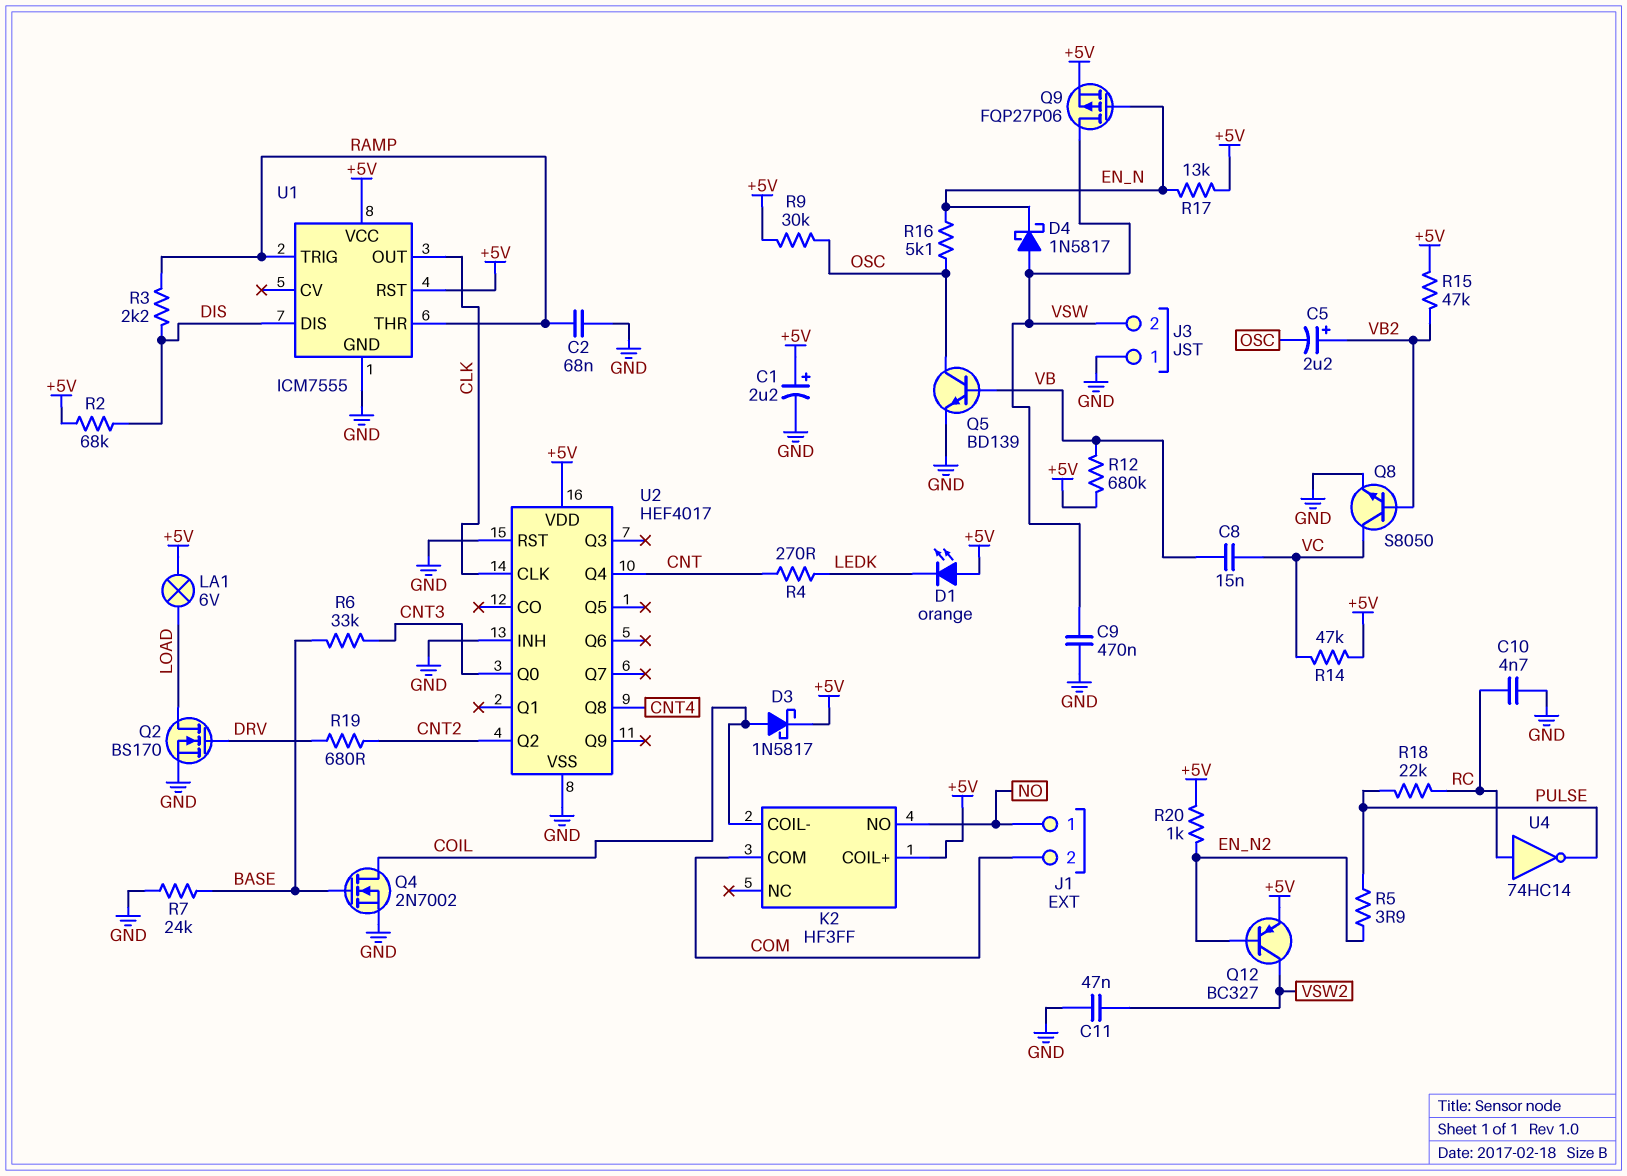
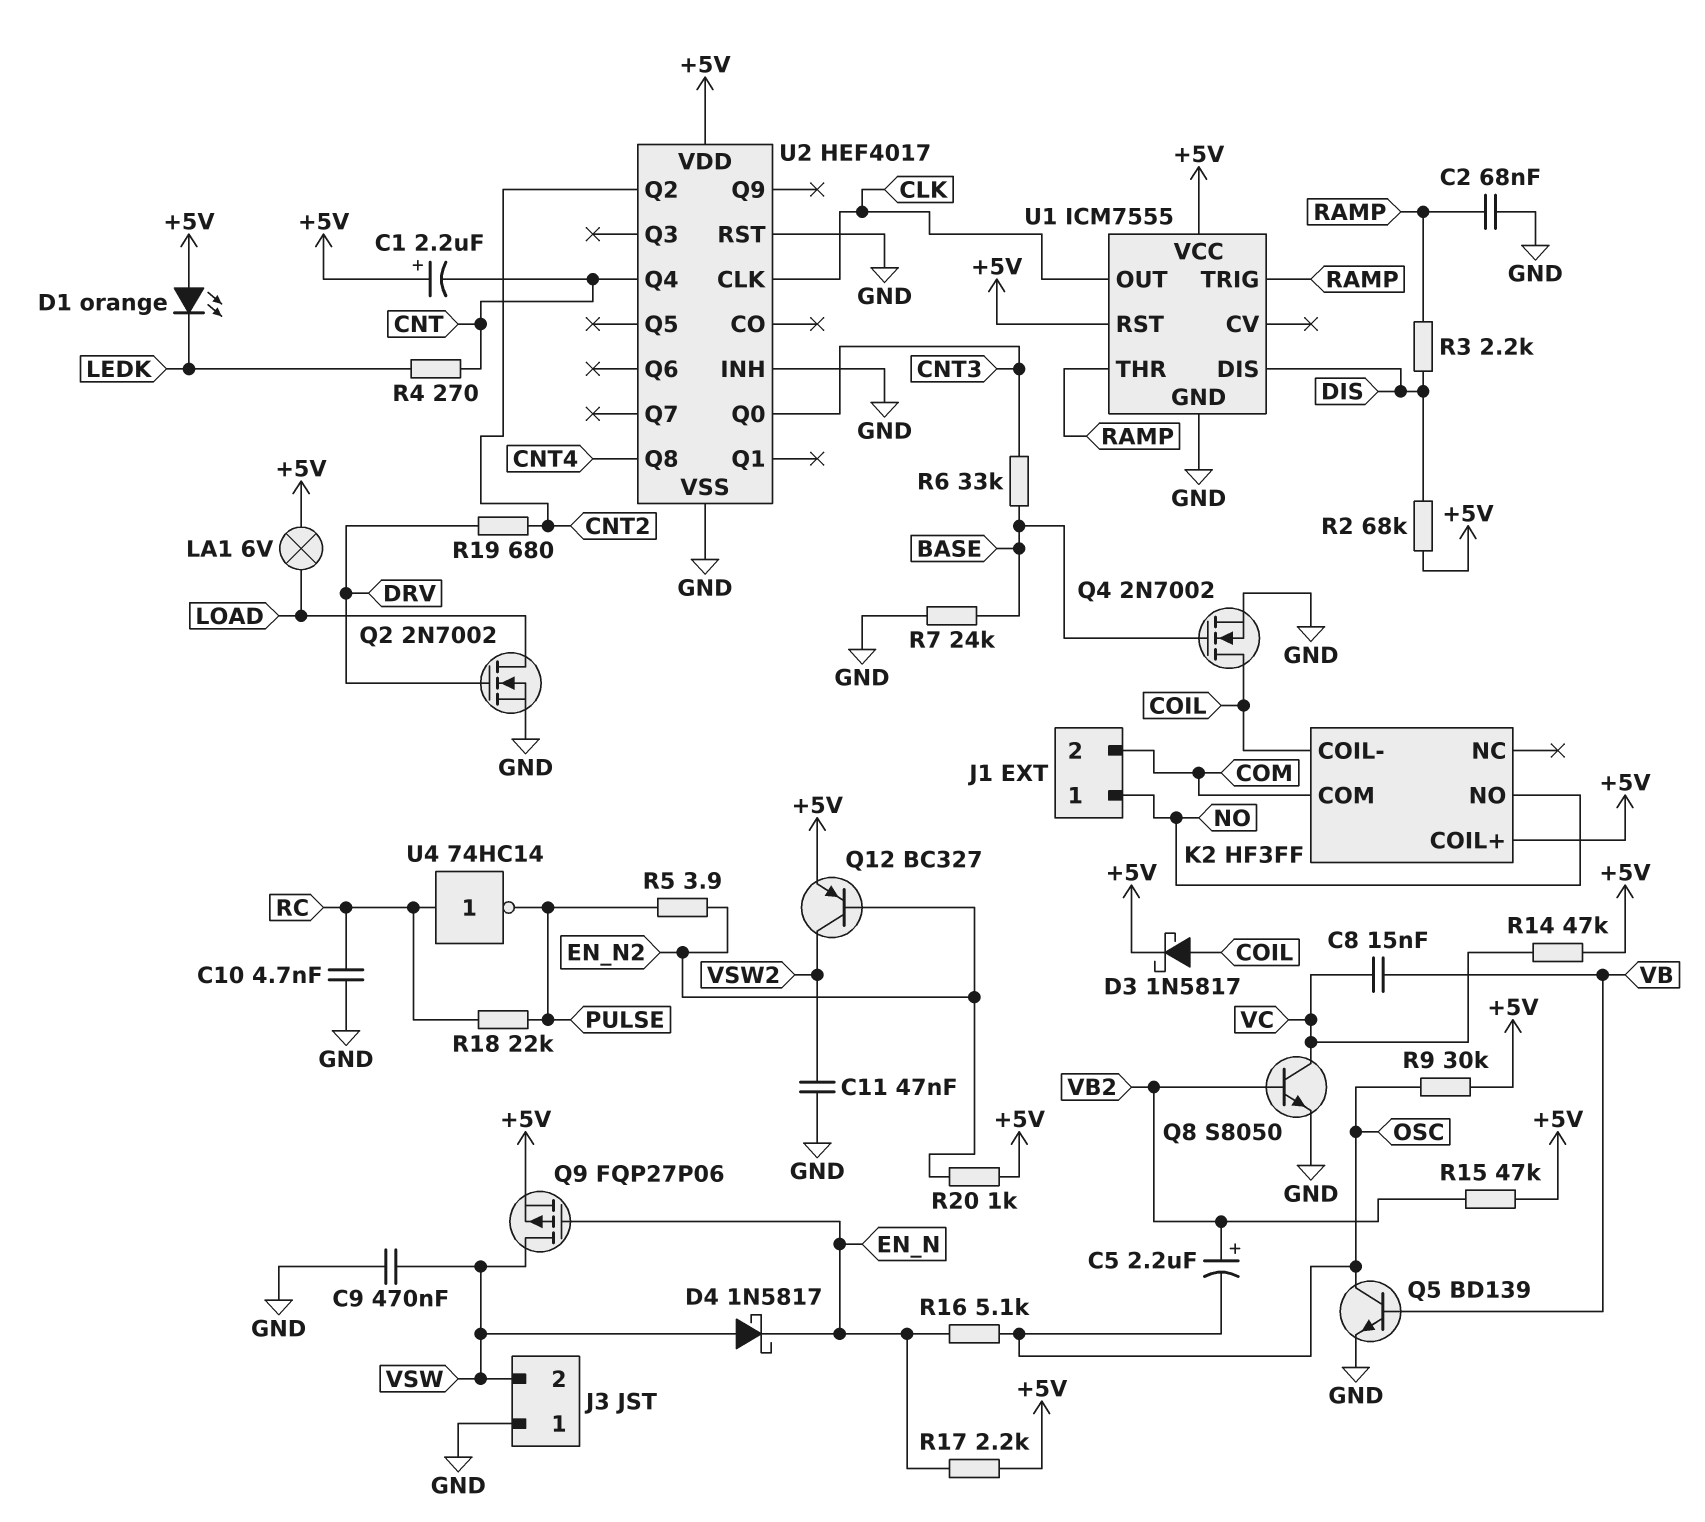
C1: 2.2uF (plus +5V, minus GND) -> 2.2uF (plus +5V, minus CNT)
Q2: NMOS BS170 (G DRV, D LOAD, S GND) -> NMOS 2N7002 (G DRV, D LOAD, S GND)
R12: 680k (+5V, VB) -> none
R17: 13k (+5V, EN_N) -> 2.2k (+5V, EN_N)

